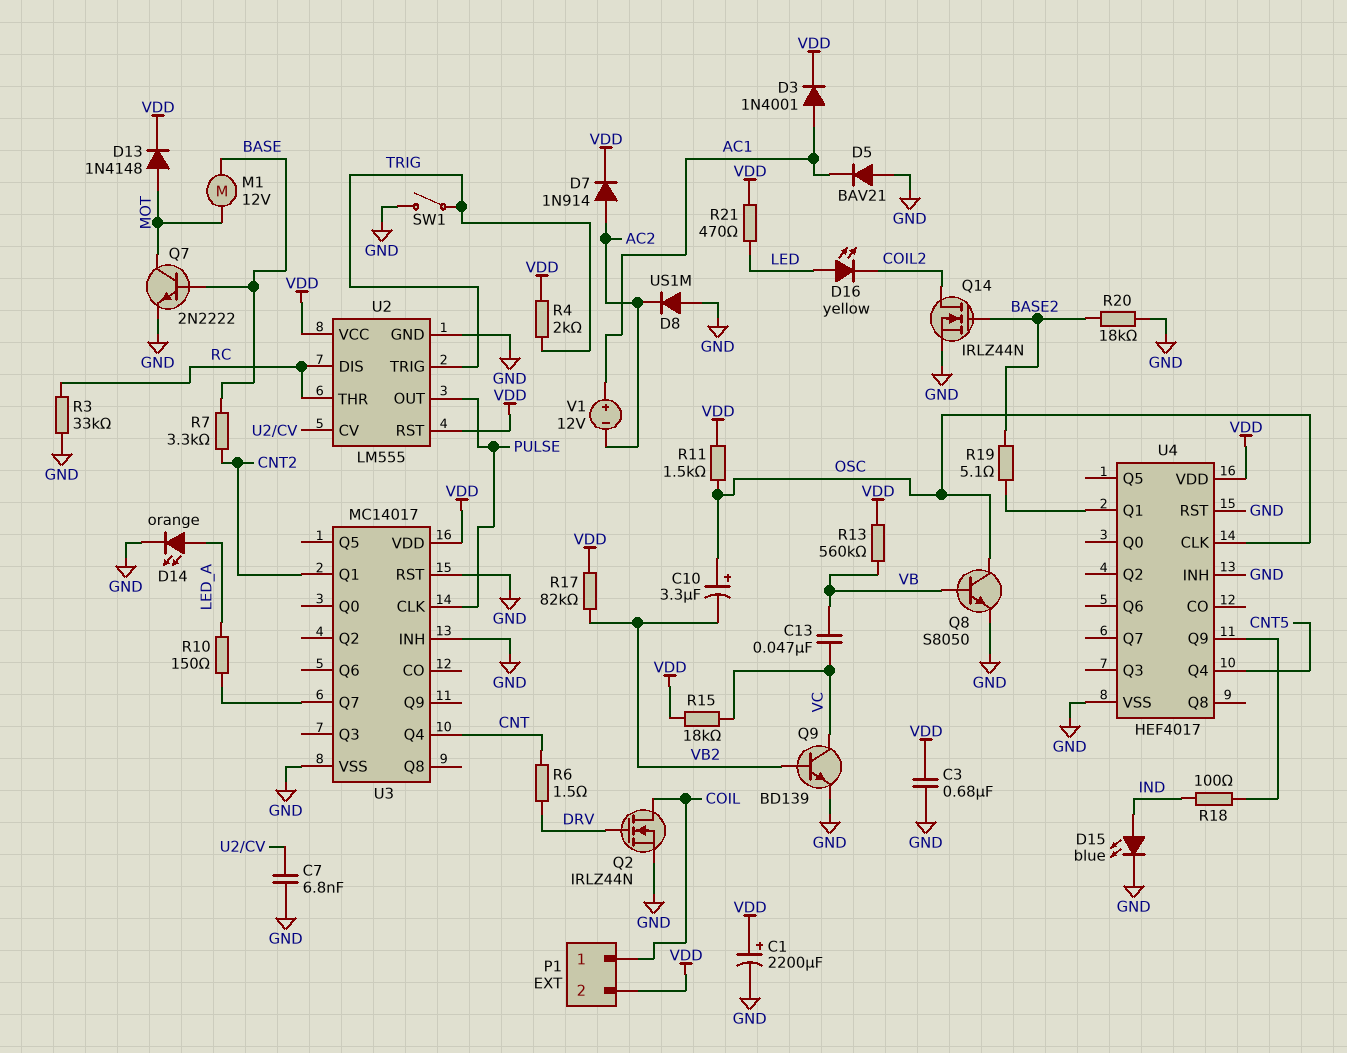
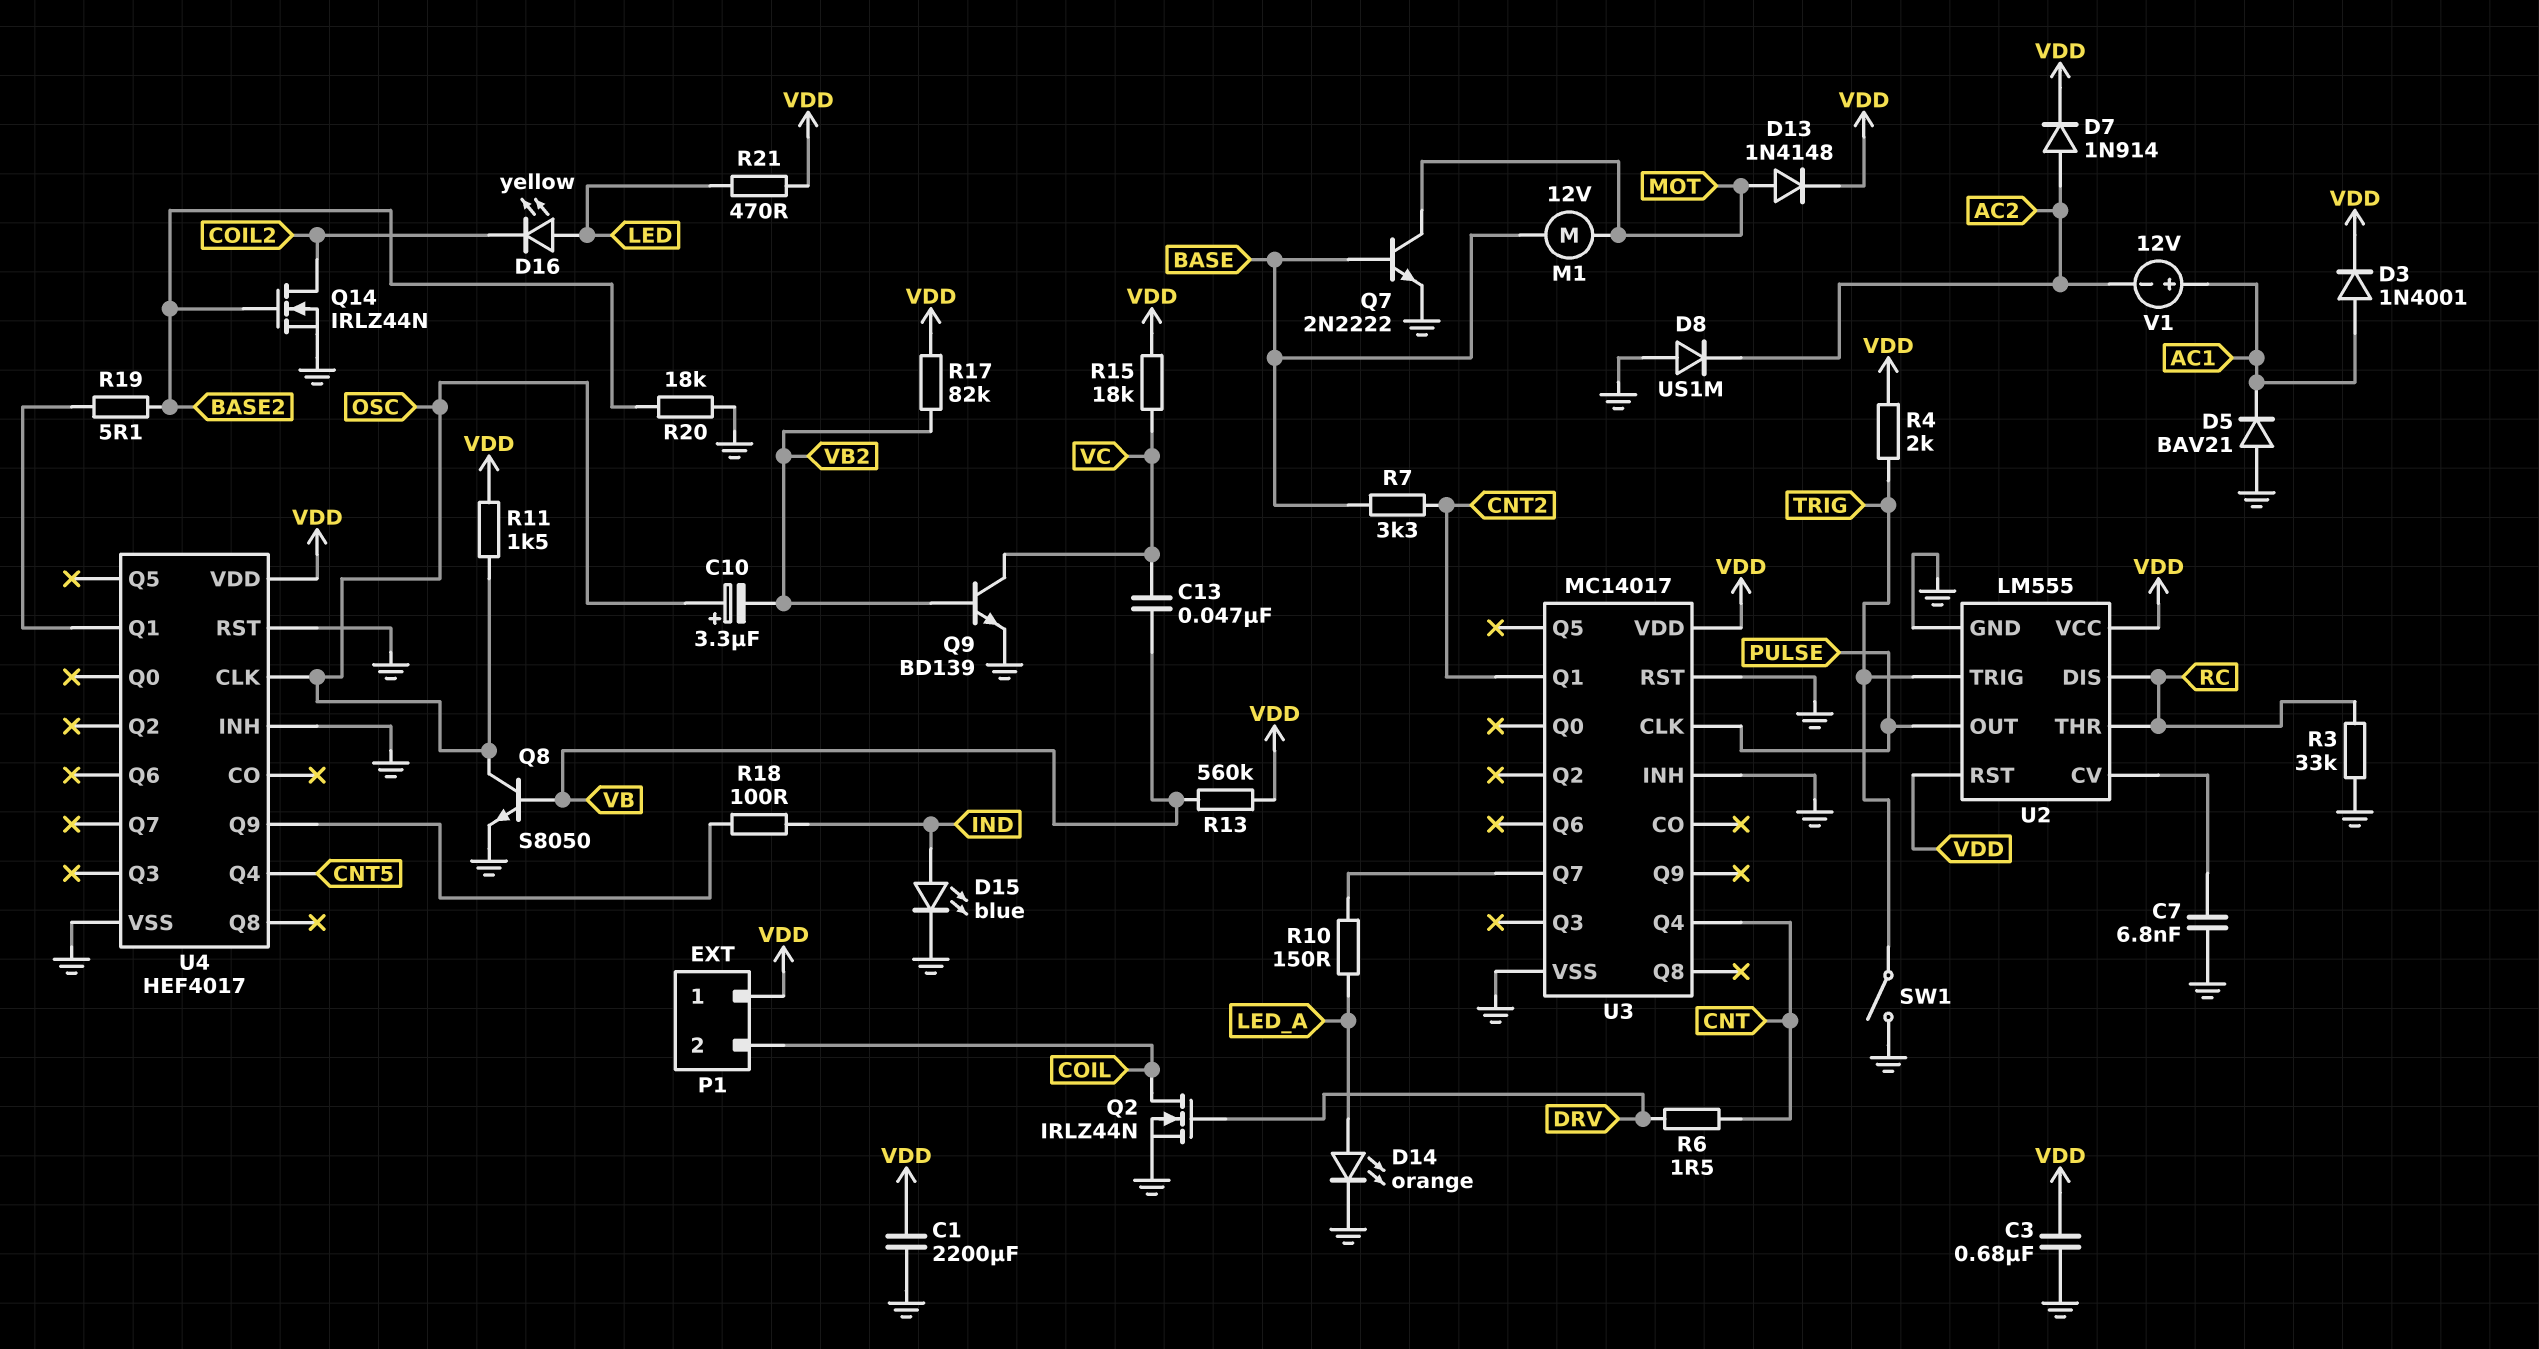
C1: 2200uF (plus VDD, minus GND) -> 2200uF (GND, VDD)
P1 pin 1: COIL -> VDD
P1 pin 2: VDD -> COIL

